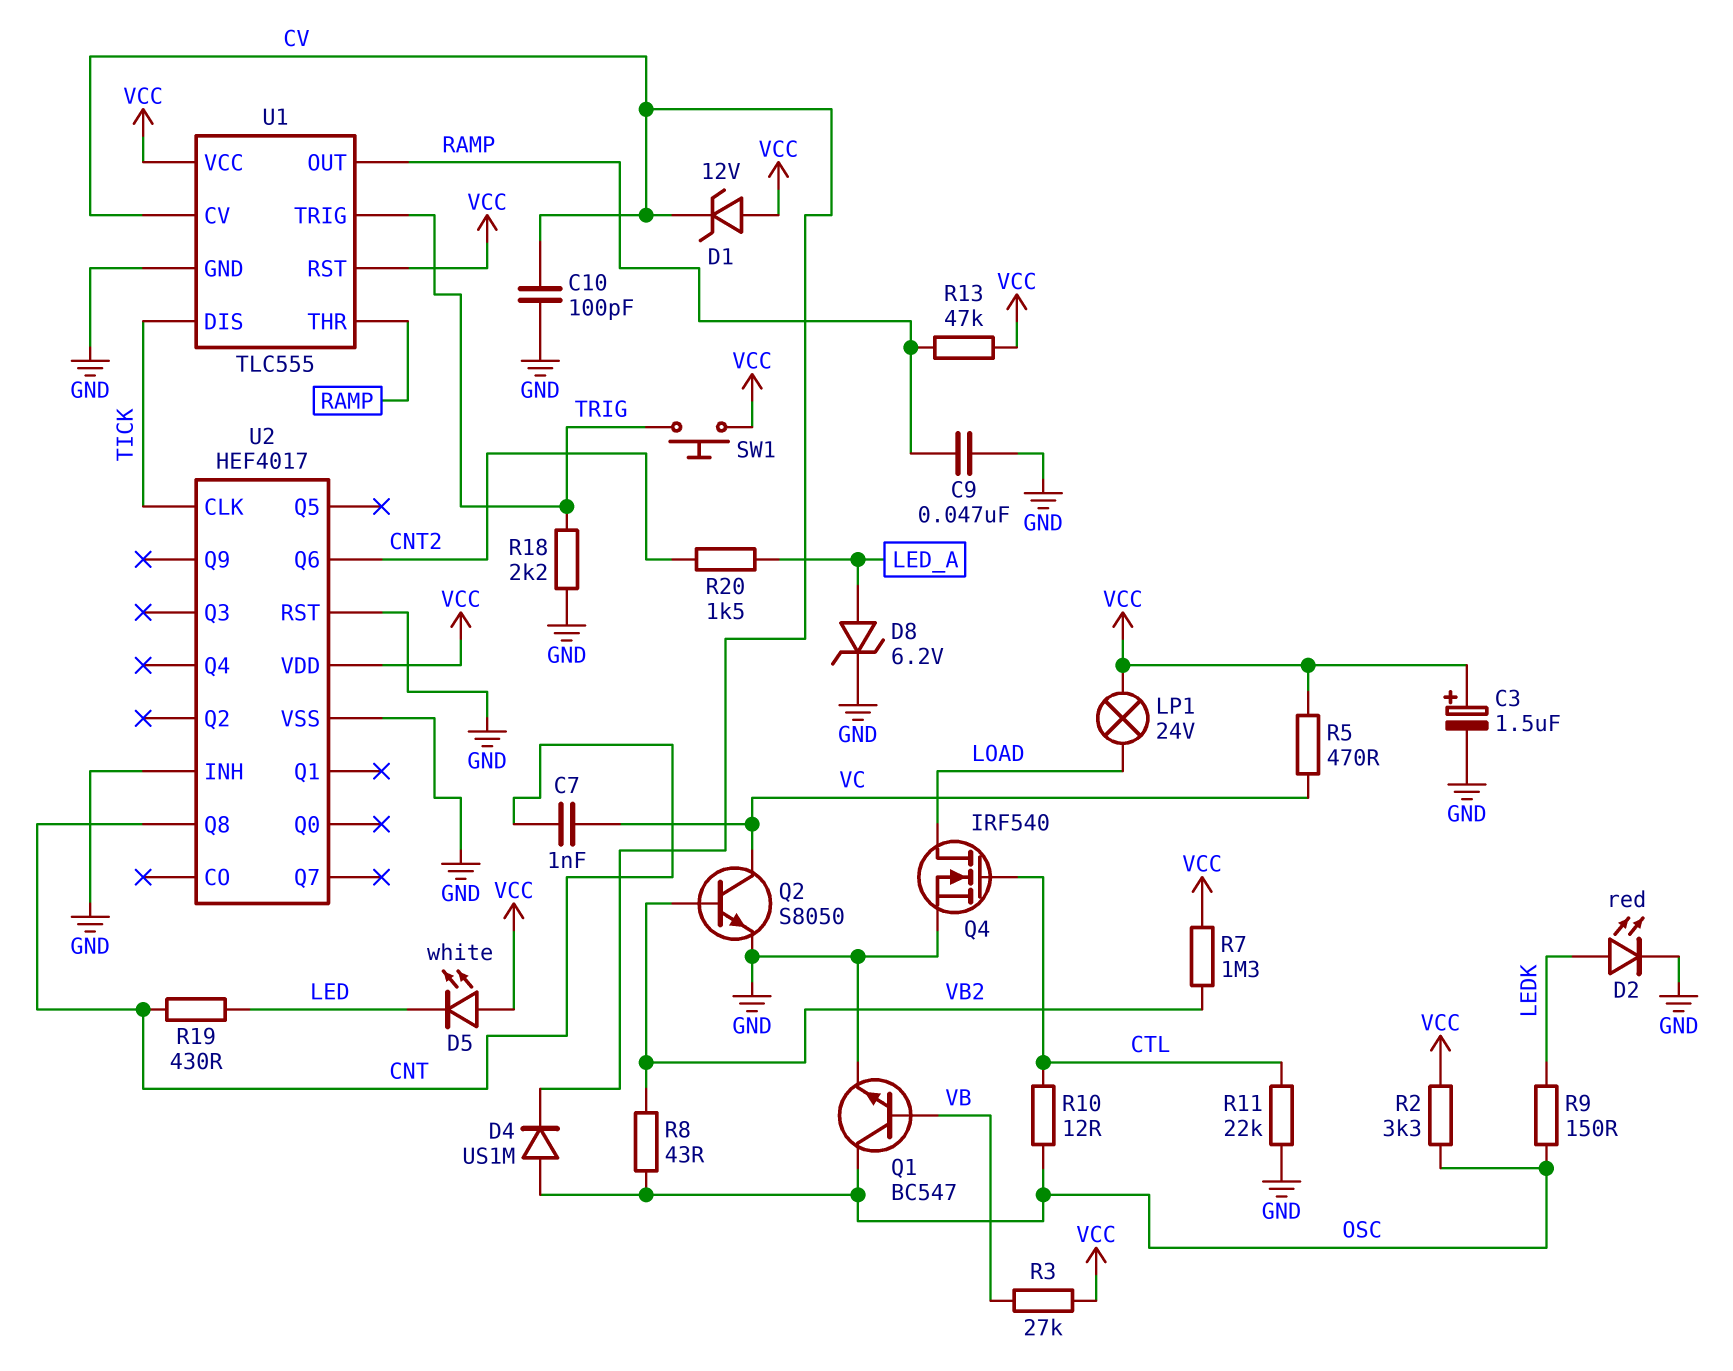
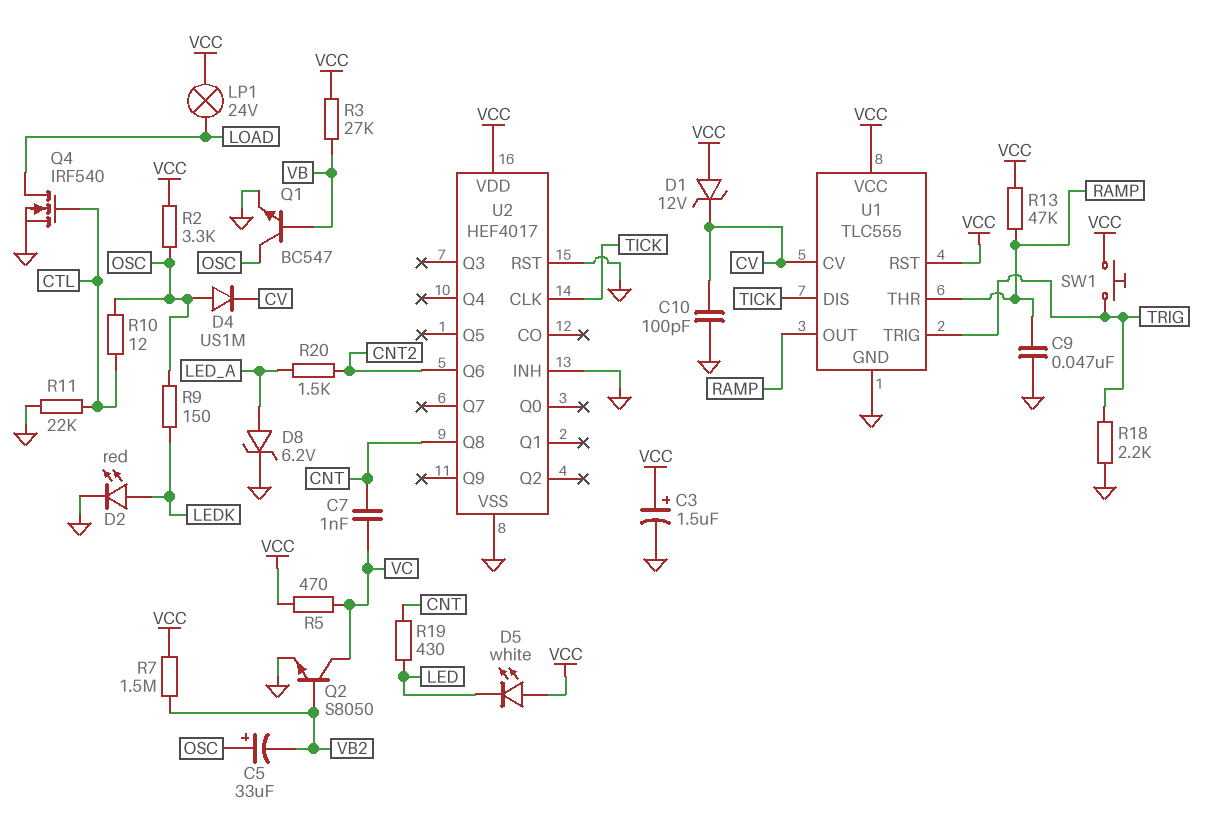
C5: none -> 33uF (plus OSC, minus VB2)
R7: 1.3M (VB2, VCC) -> 1.5M (VB2, VCC)
R8: 43 (OSC, VB2) -> none

